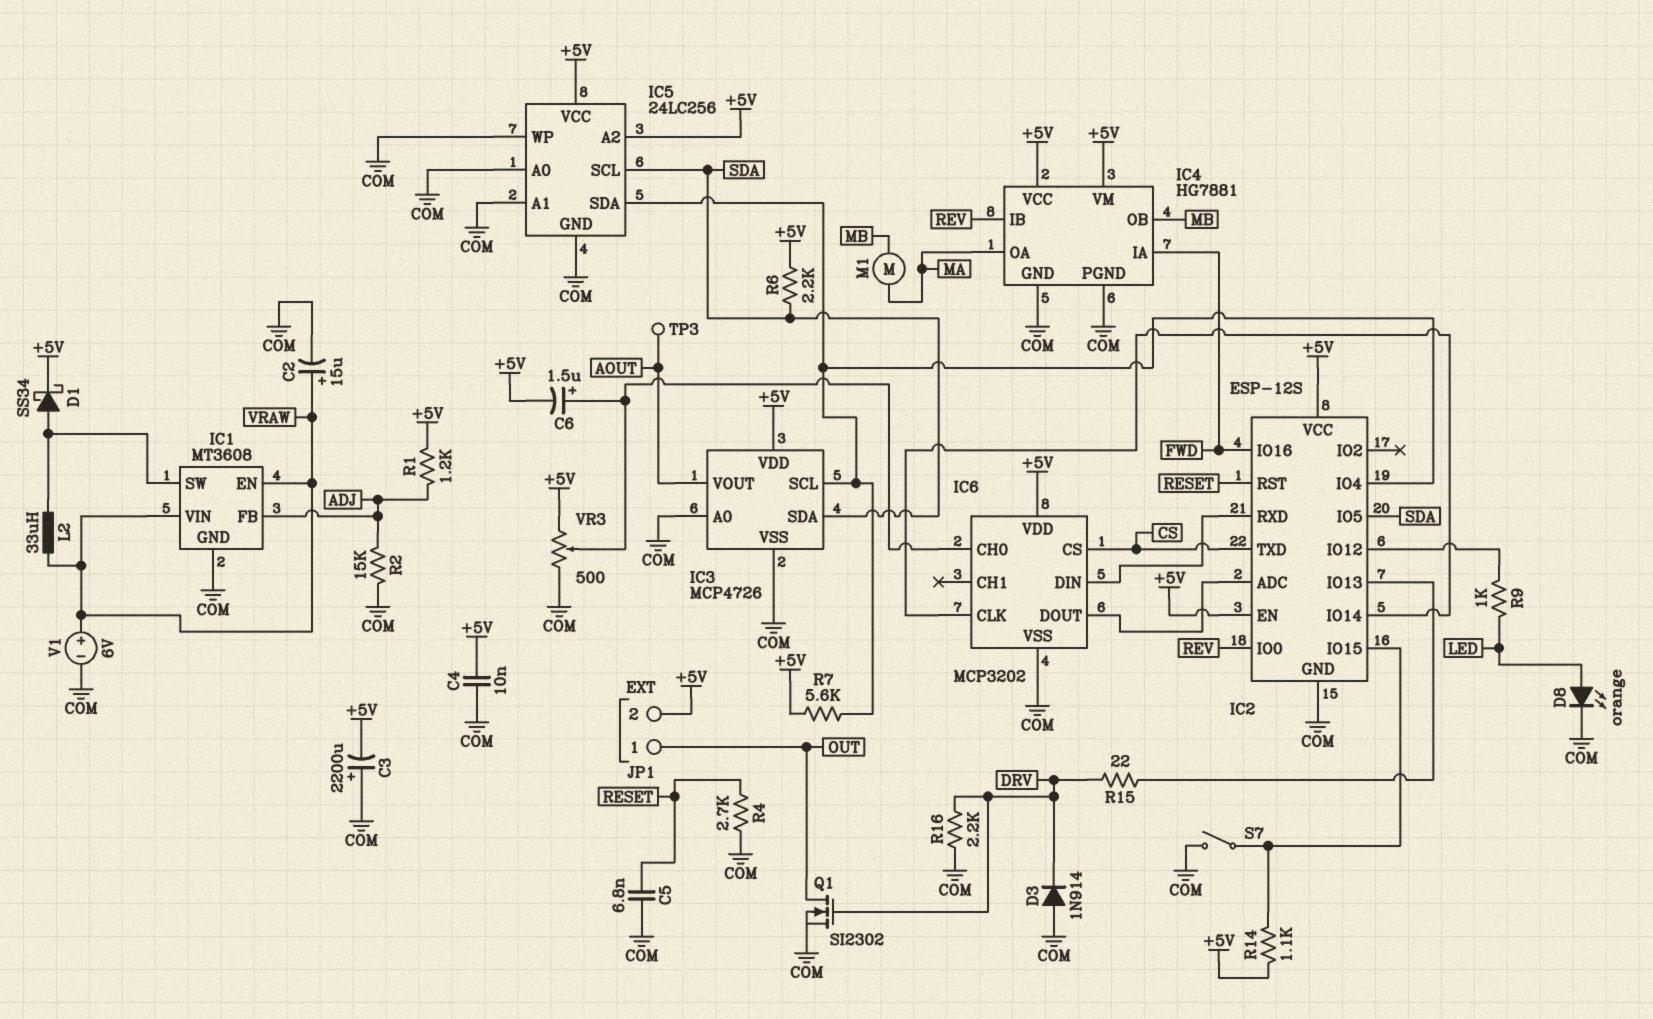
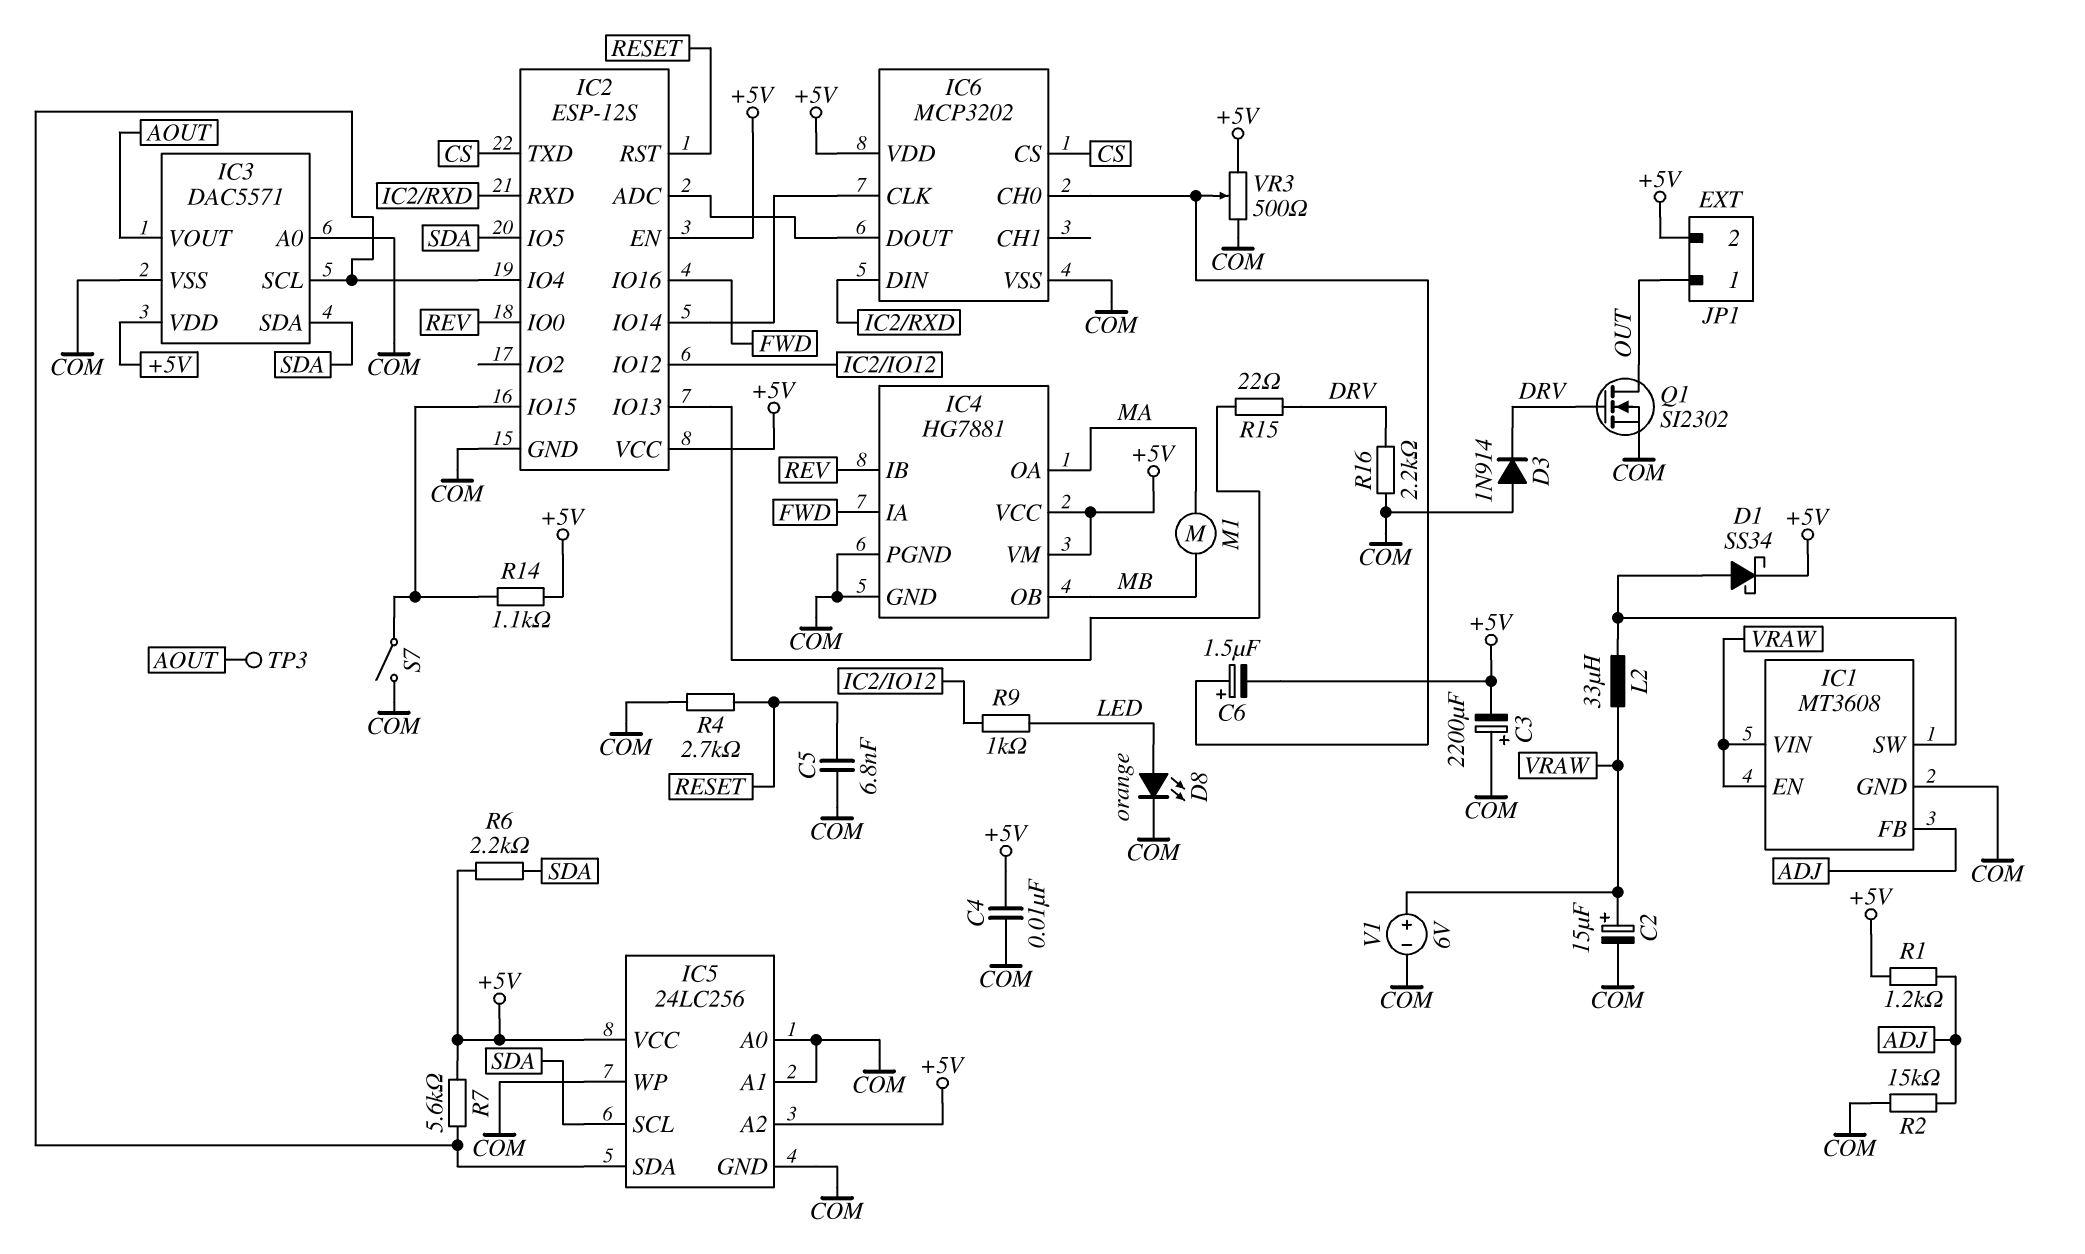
IC3: MCP4726 -> DAC5571

